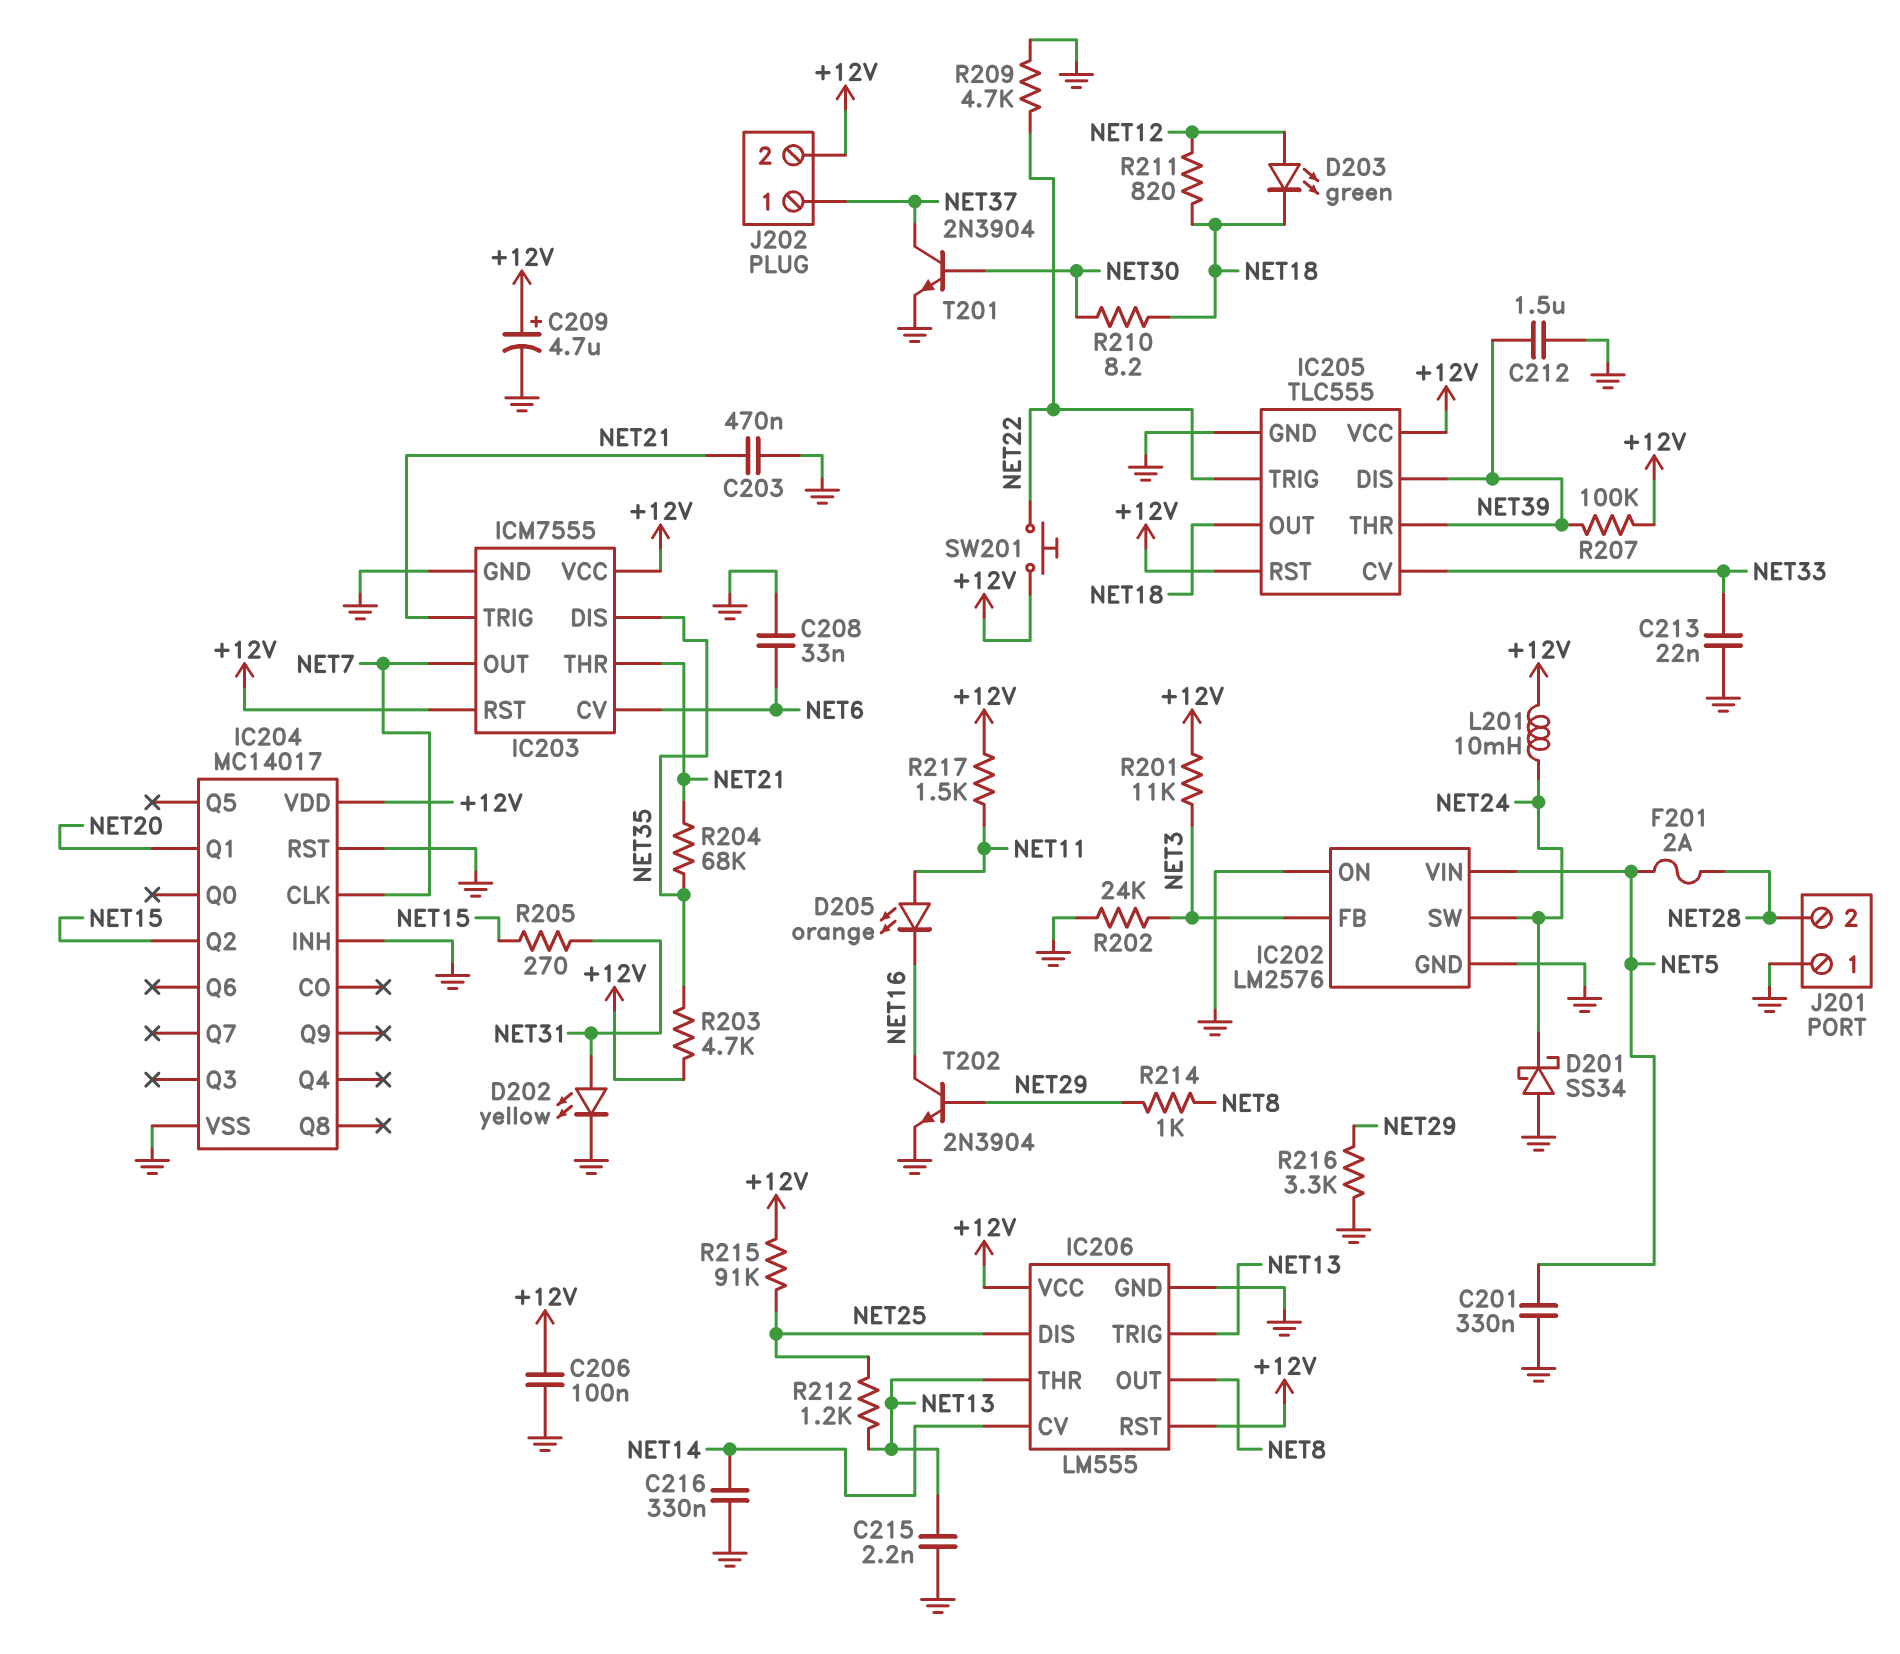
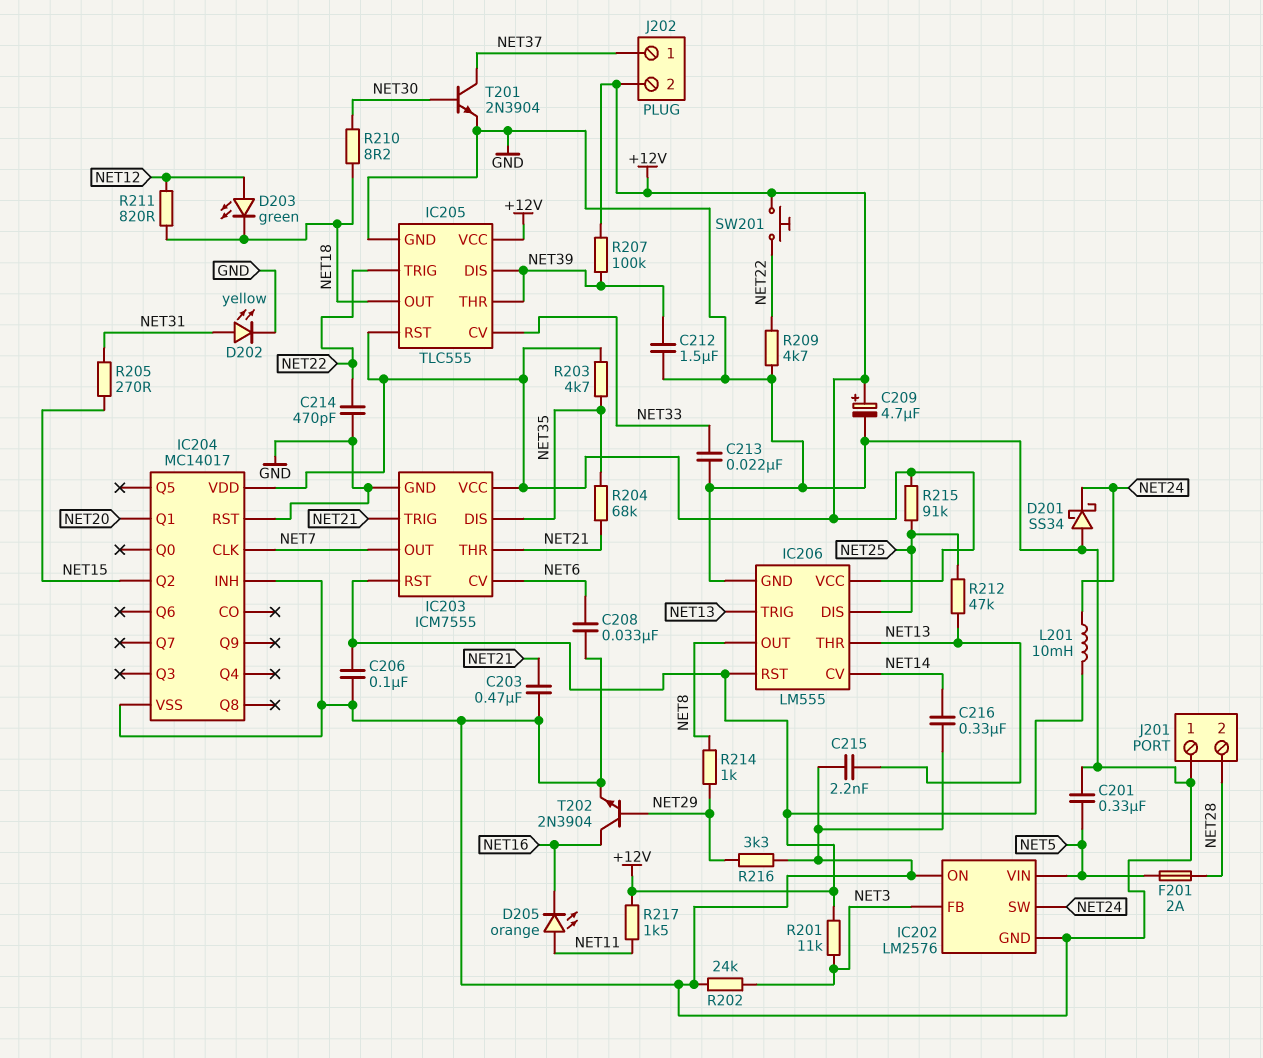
C214: none -> 470pF (GND, NET22)
R212: 1.2k (NET13, NET25) -> 47k (NET13, NET25)

